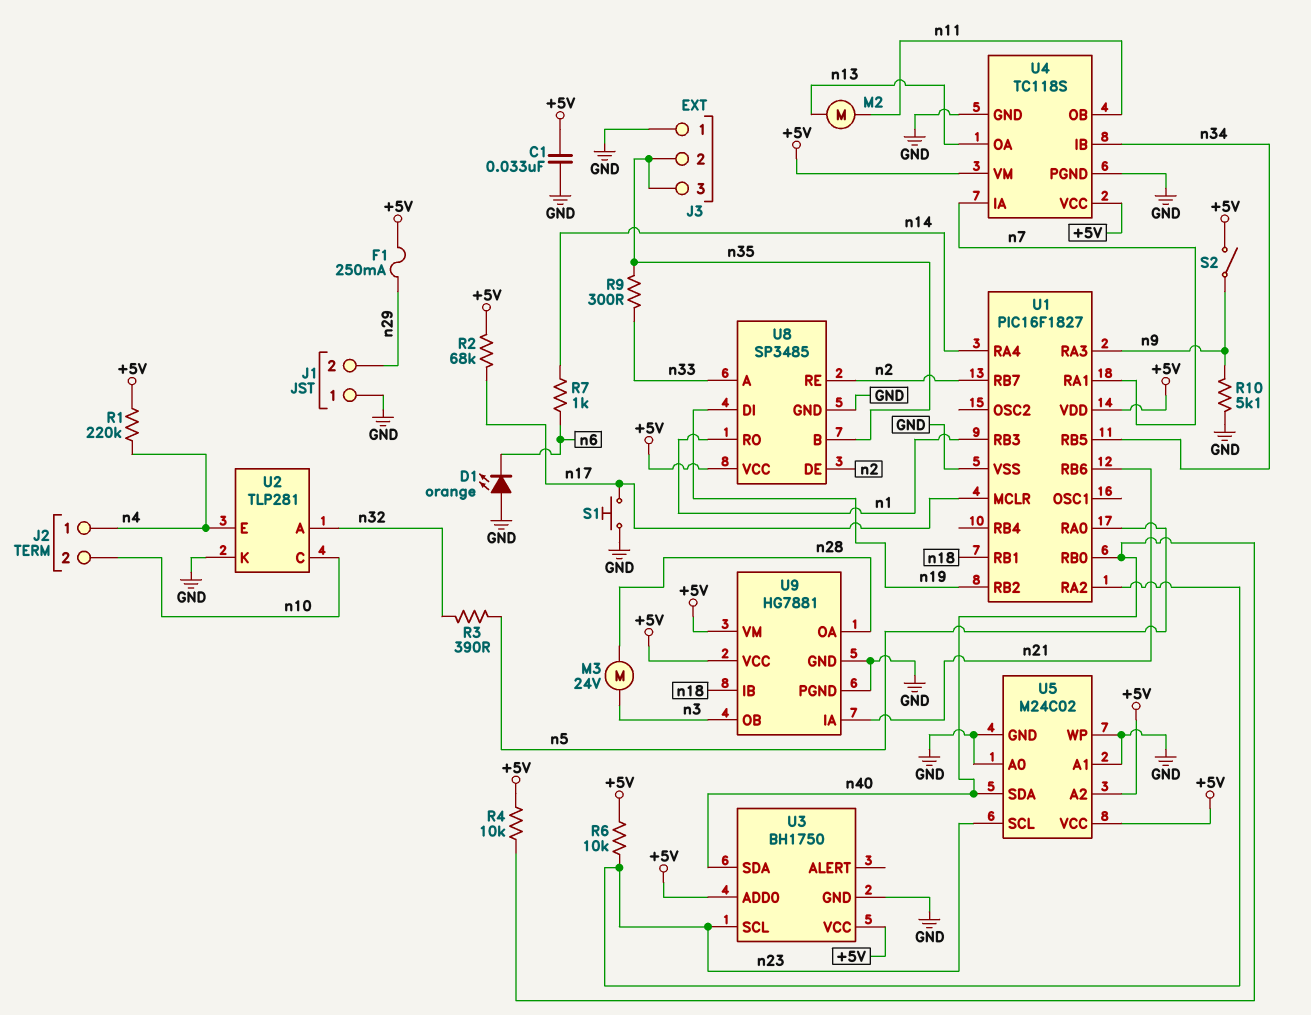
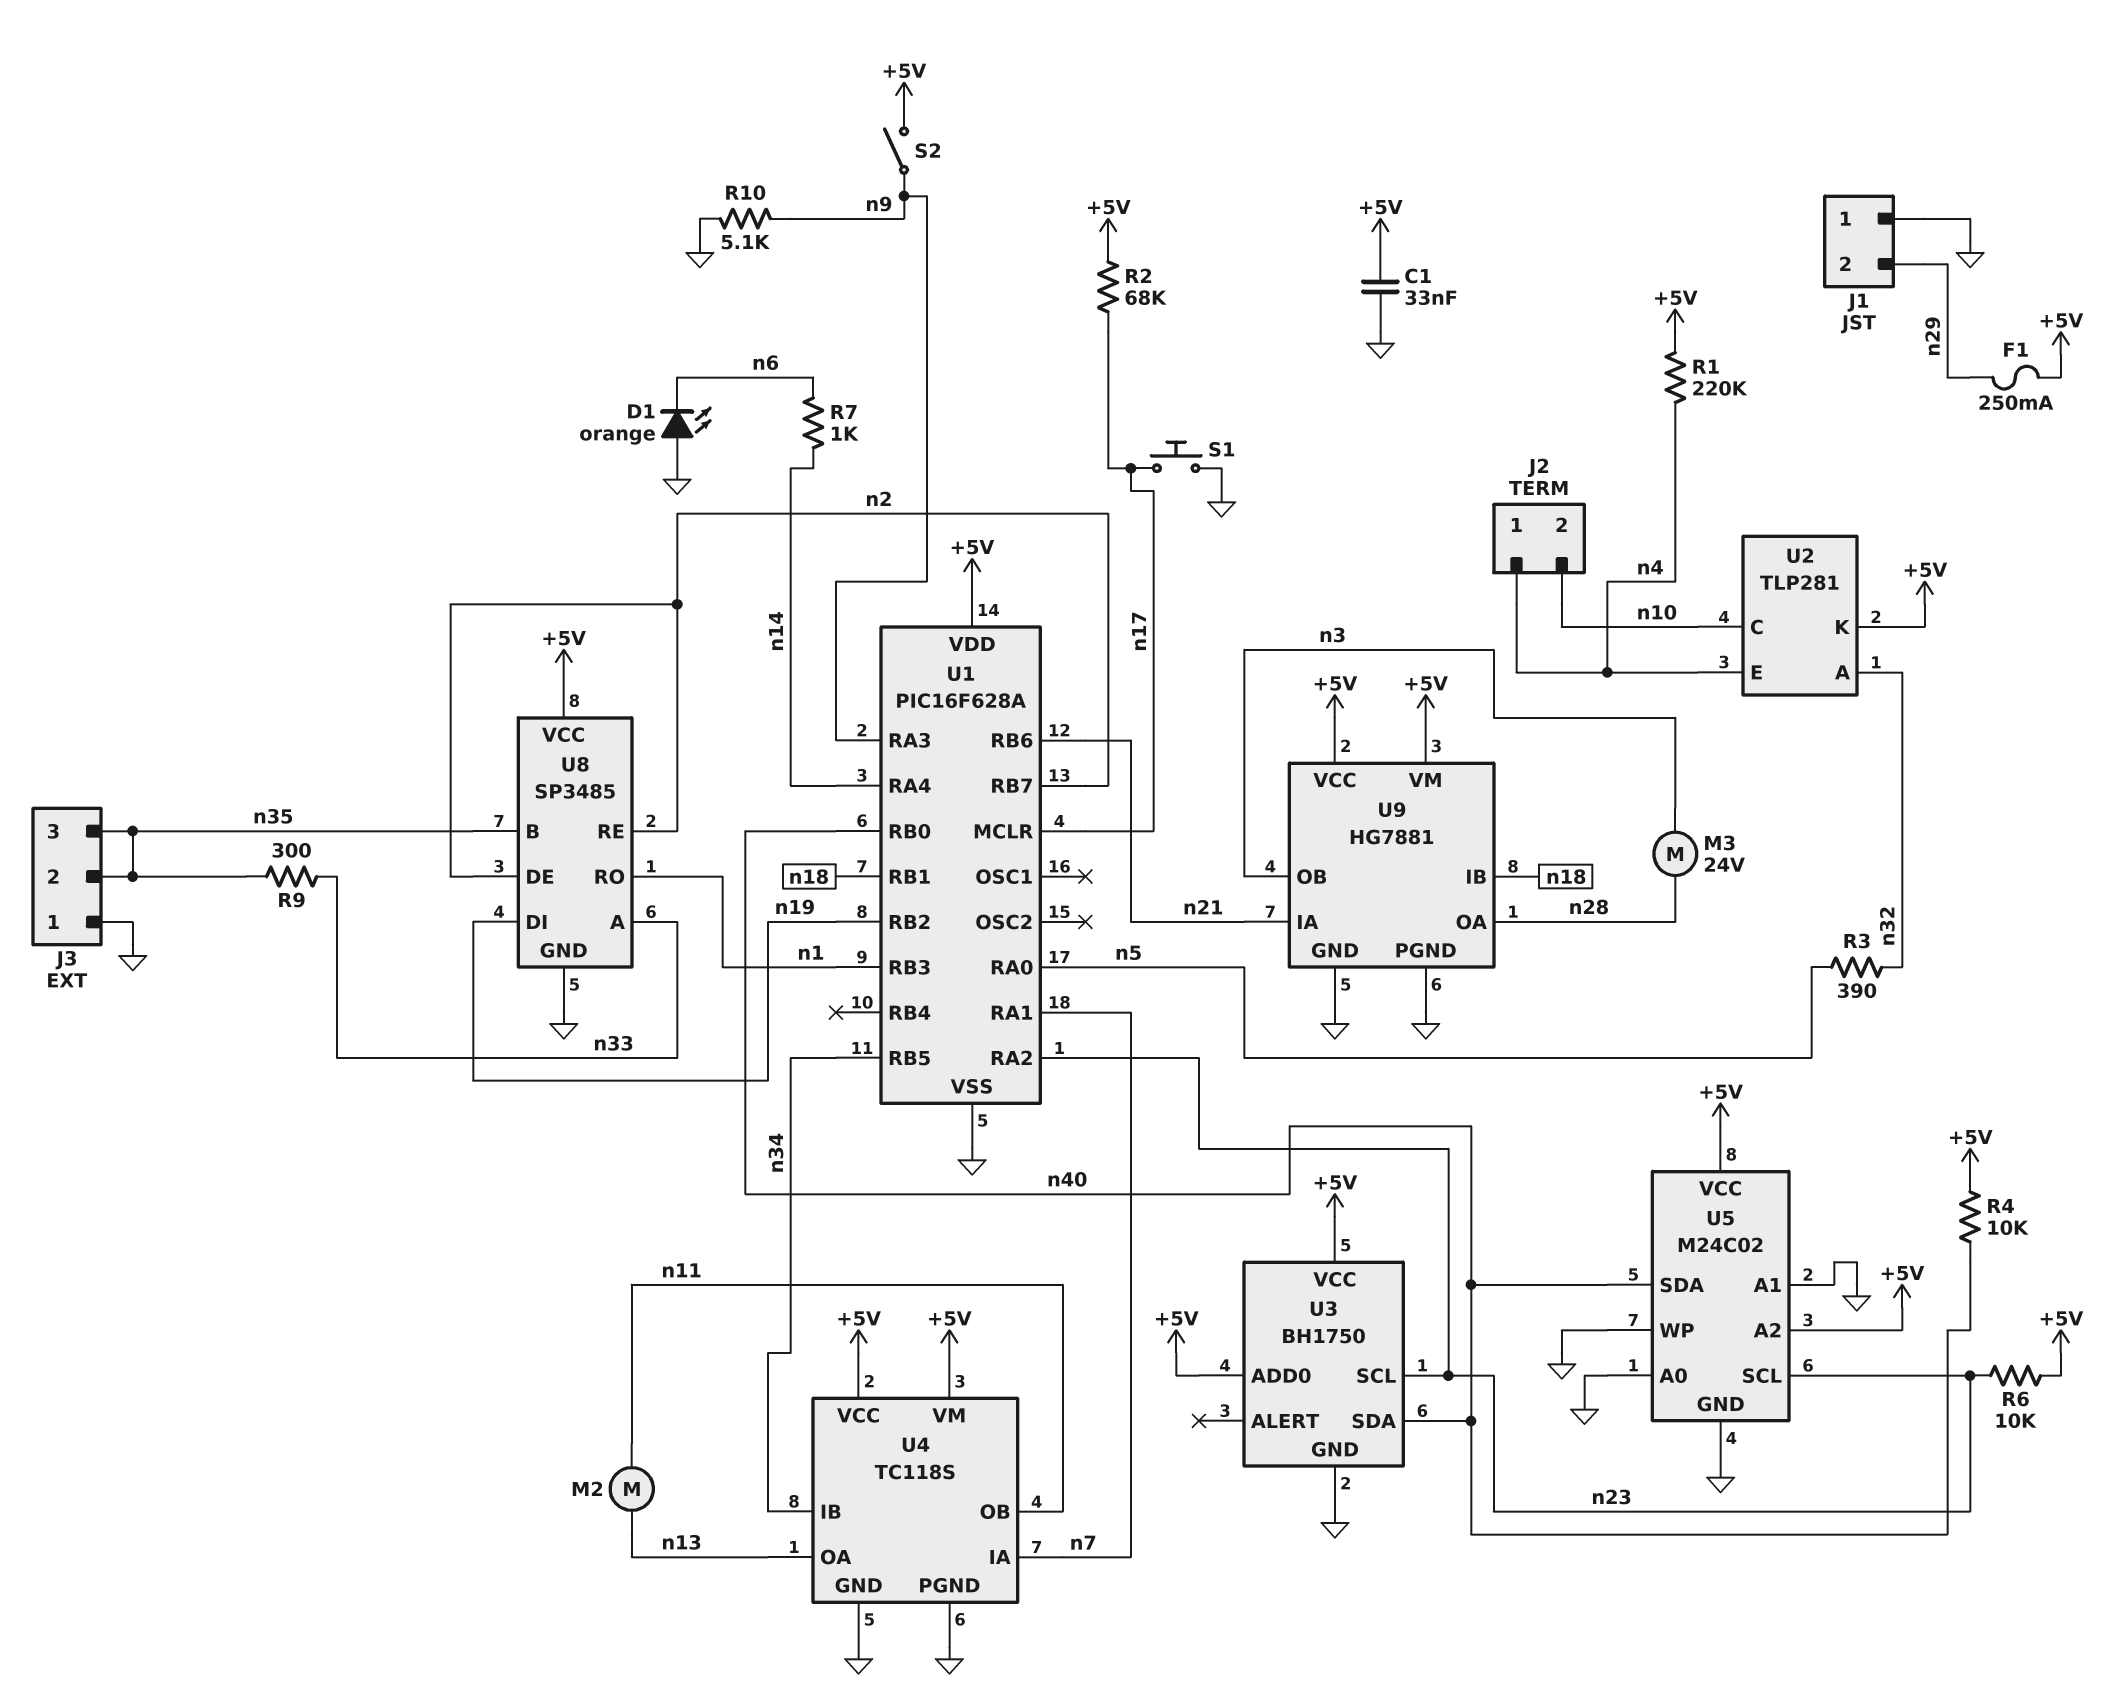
U1: PIC16F1827 -> PIC16F628A
U2 pin K: GND -> +5V

